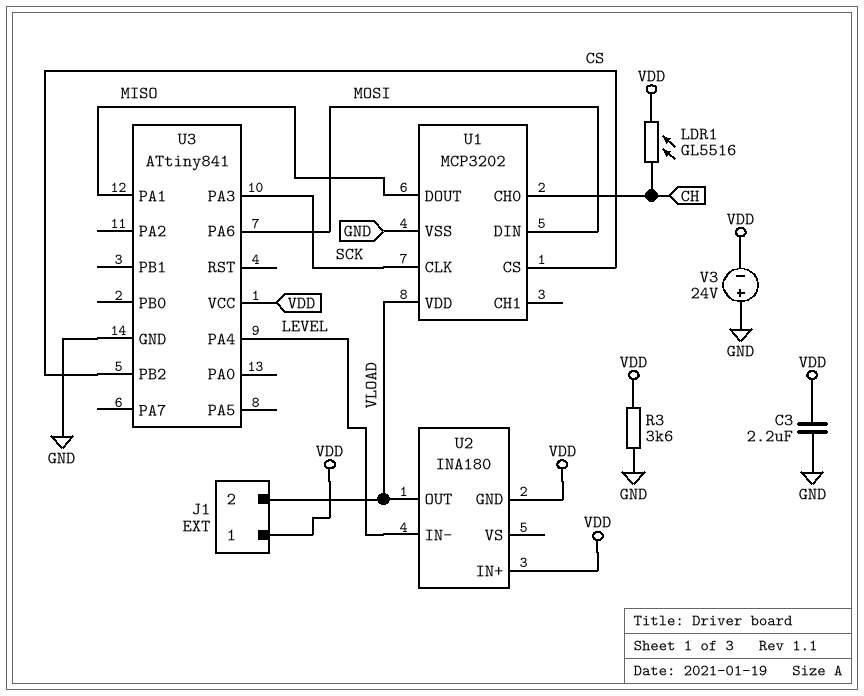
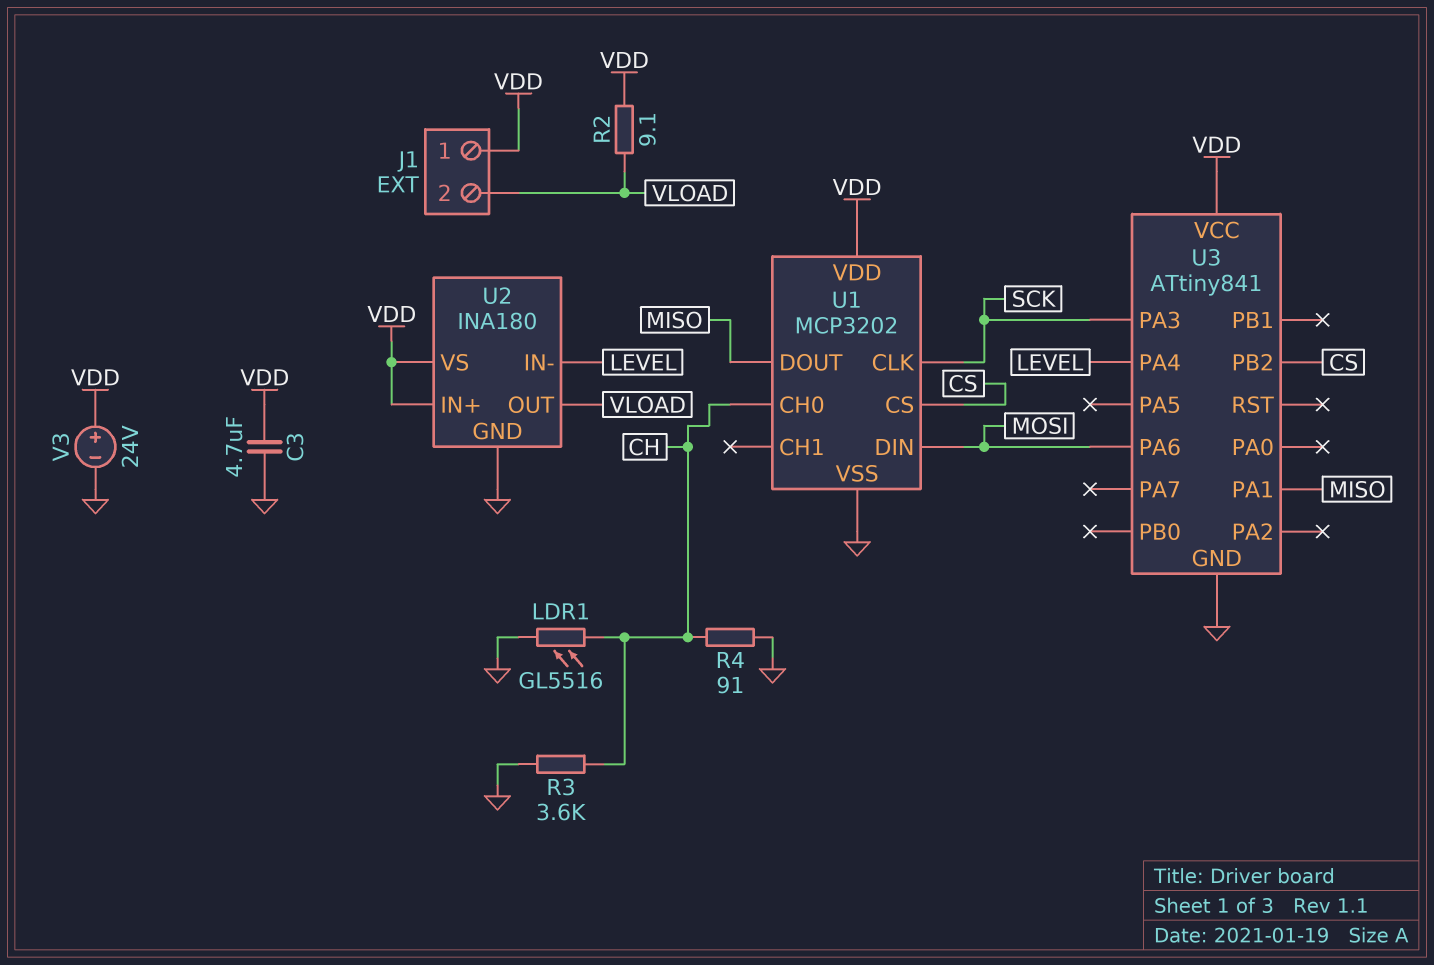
C3: 2.2uF (GND, VDD) -> 4.7uF (GND, VDD)
LDR1: GL5516 (CH, VDD) -> GL5516 (CH, GND)
R2: none -> 9.1 (VDD, VLOAD)
R3: 3.6k (GND, VDD) -> 3.6k (CH, GND)
R4: none -> 91 (CH, GND)
U1 pin VDD: VLOAD -> VDD
U2 pin GND: VDD -> GND
U2 pin VS: none -> VDD
V3: 24V (plus GND, minus VDD) -> 24V (plus VDD, minus GND)

